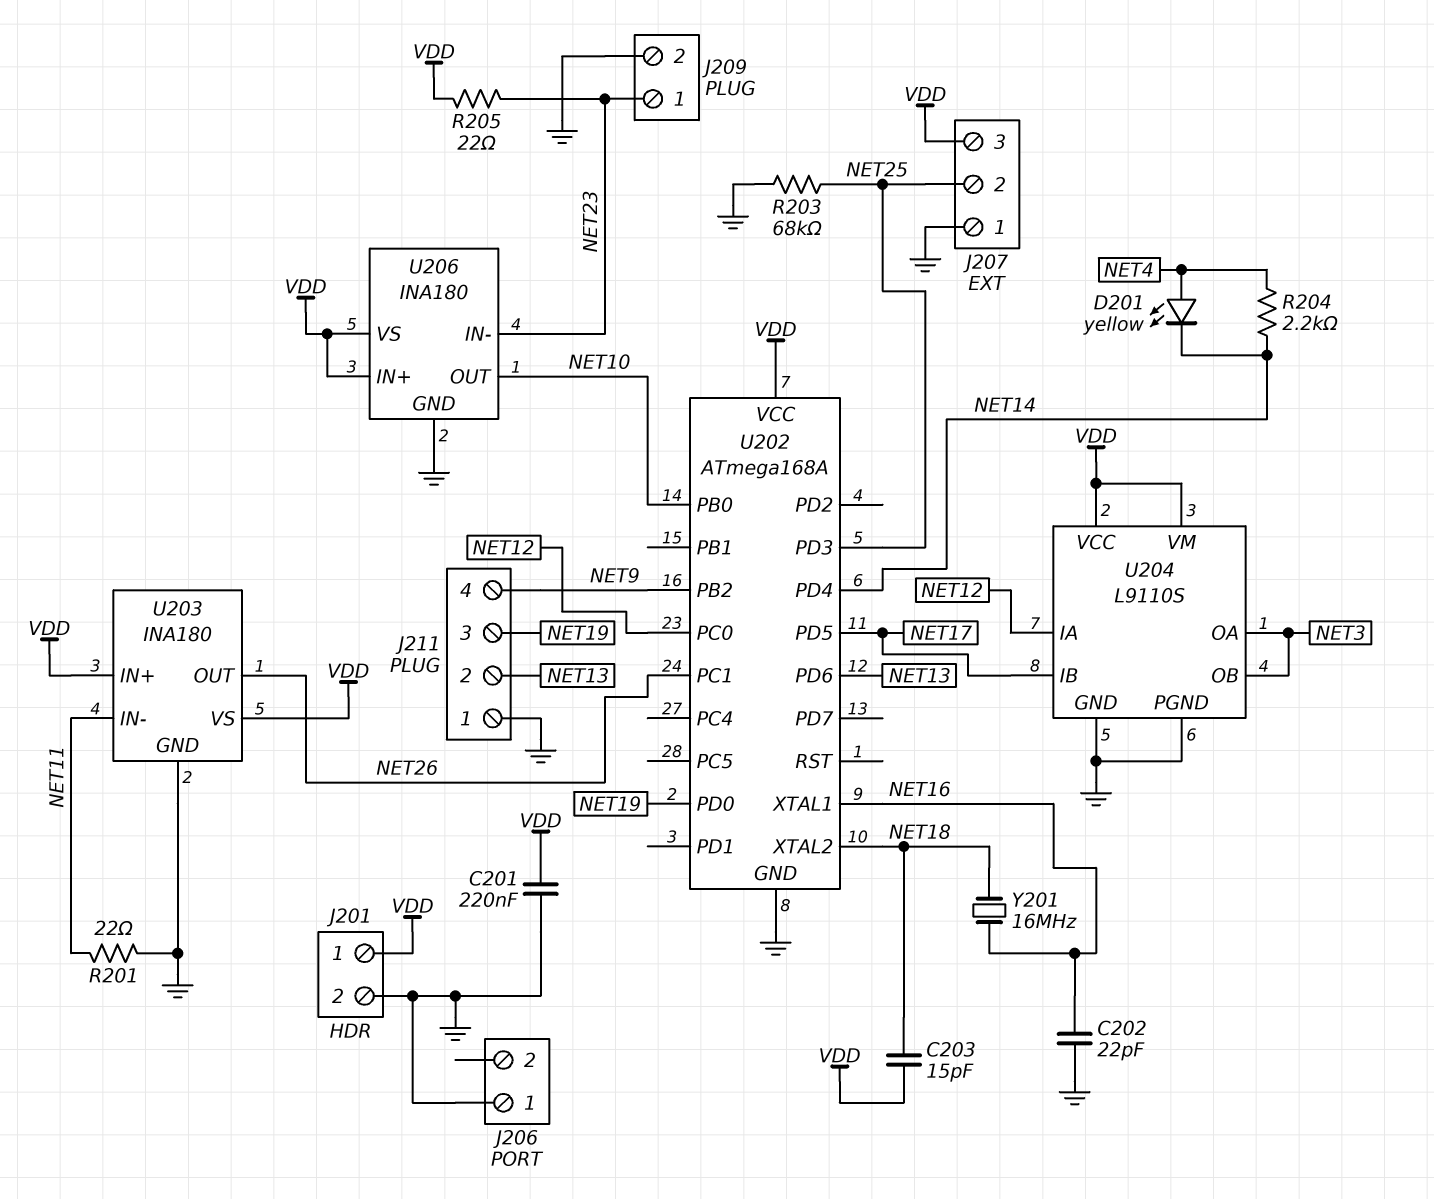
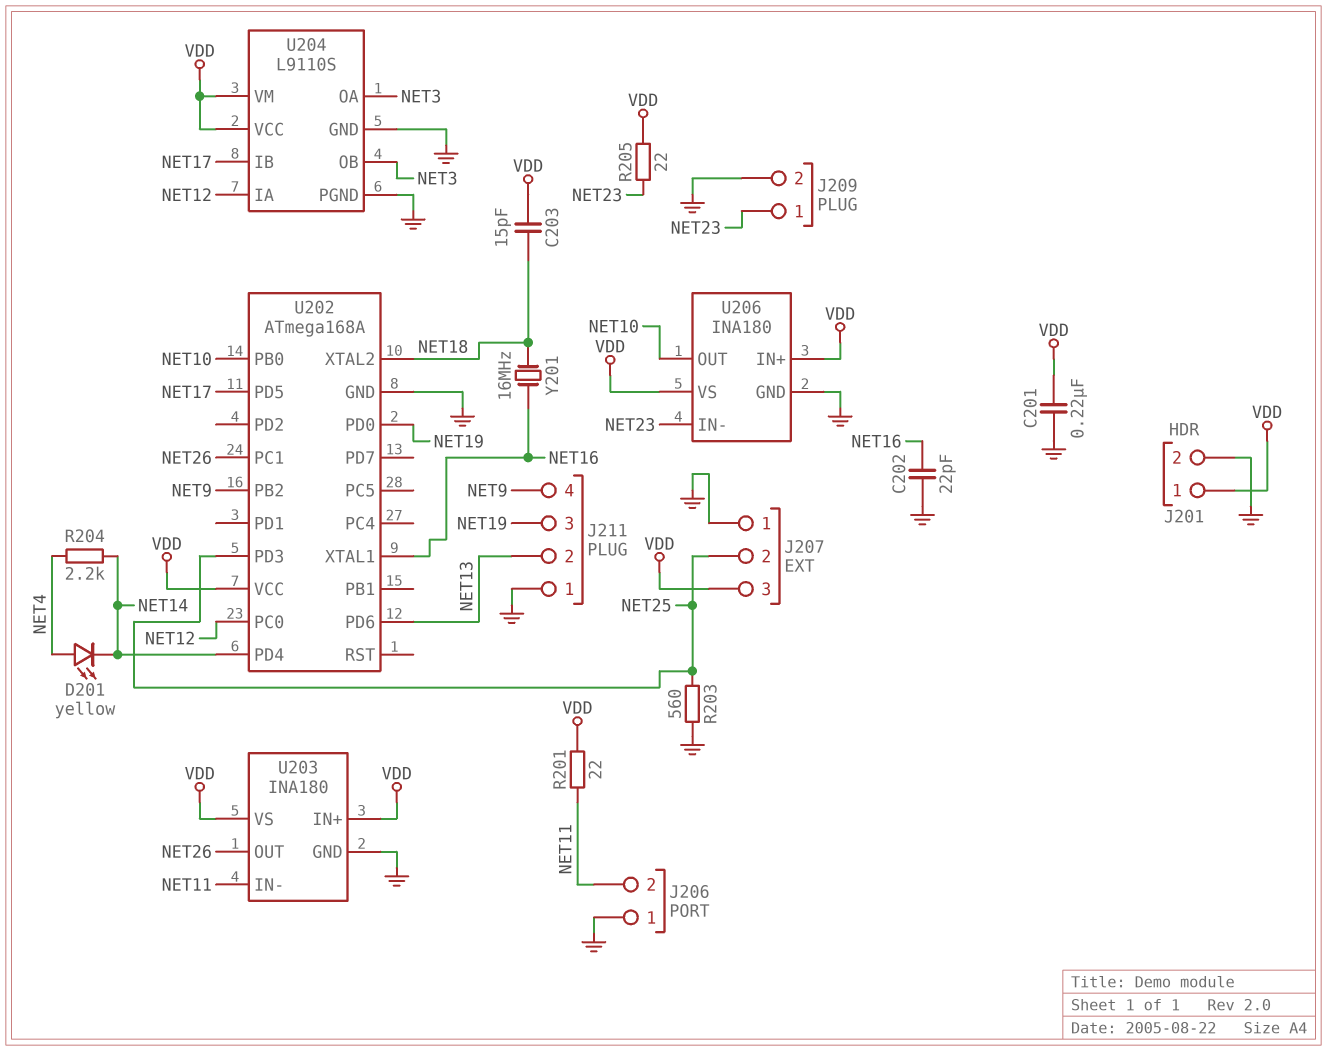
J206 pin 2: none -> NET11
R201: 22 (GND, NET11) -> 22 (NET11, VDD)
R203: 68k (GND, NET25) -> 560 (GND, NET25)

